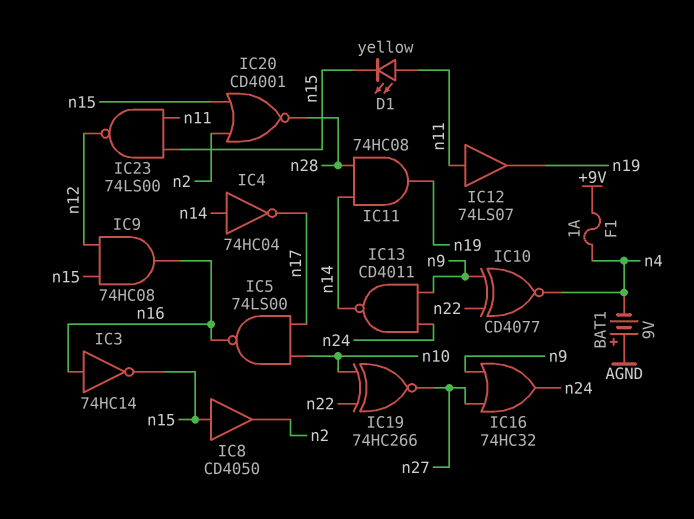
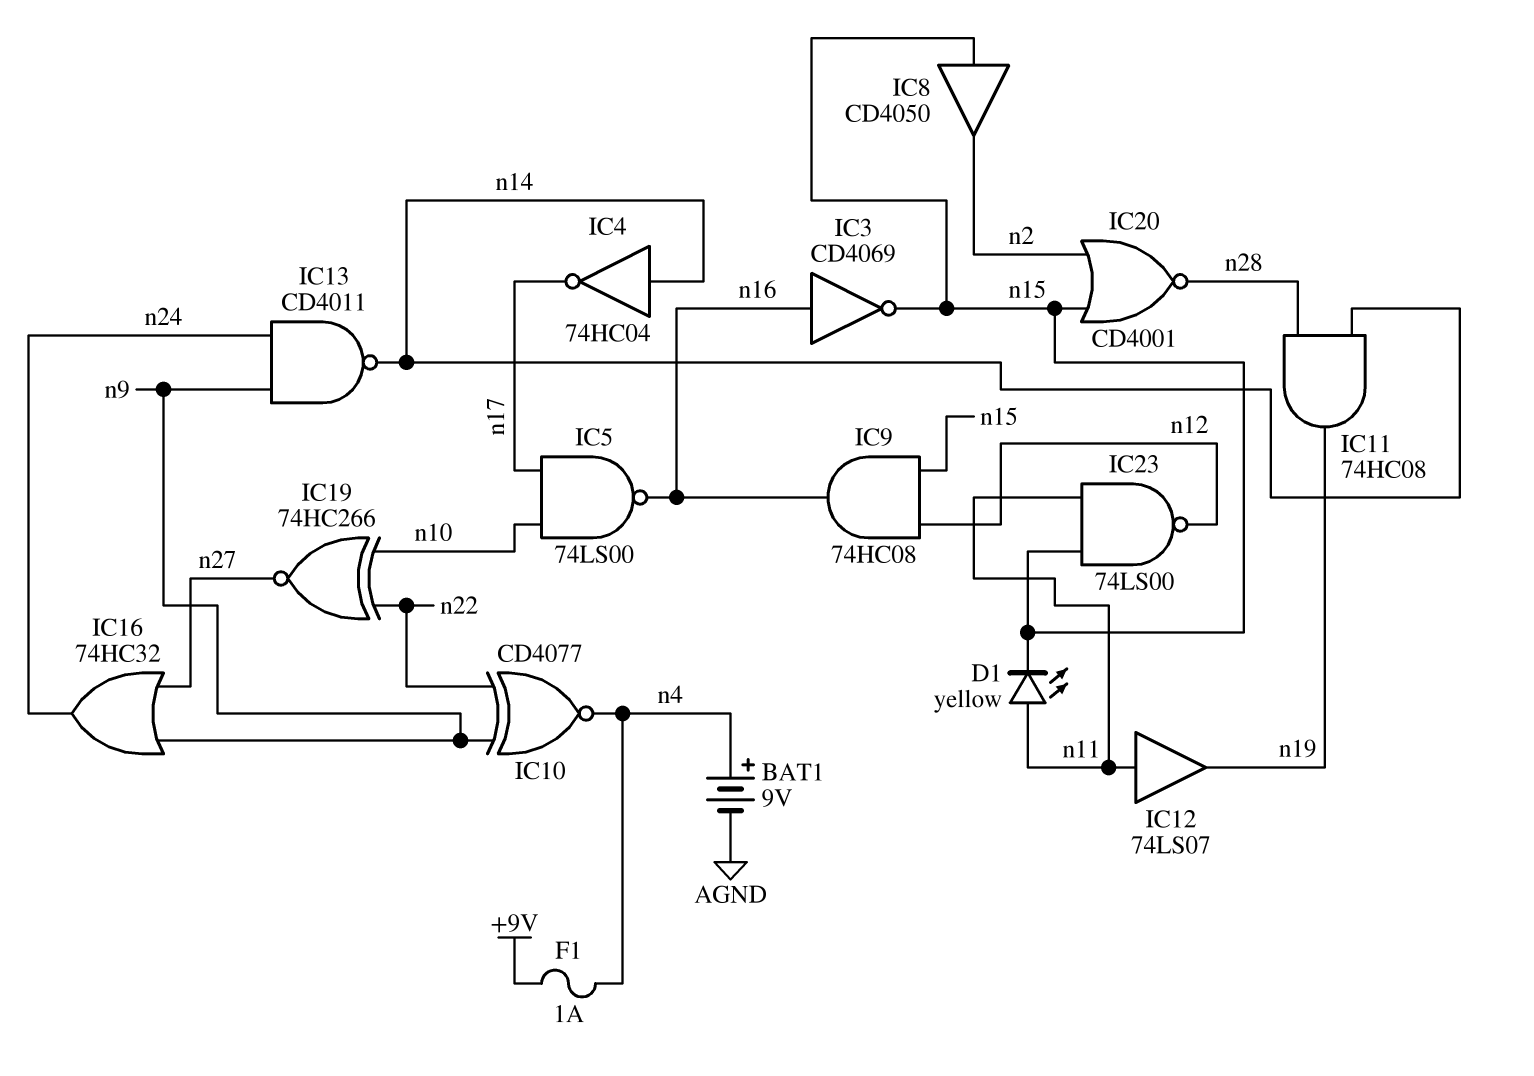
BAT1: 9V (plus AGND, minus n4) -> 9V (plus n4, minus AGND)
IC3: NOT 74HC14 (in n16, out n15) -> NOT CD4069 (in n16, out n15)

